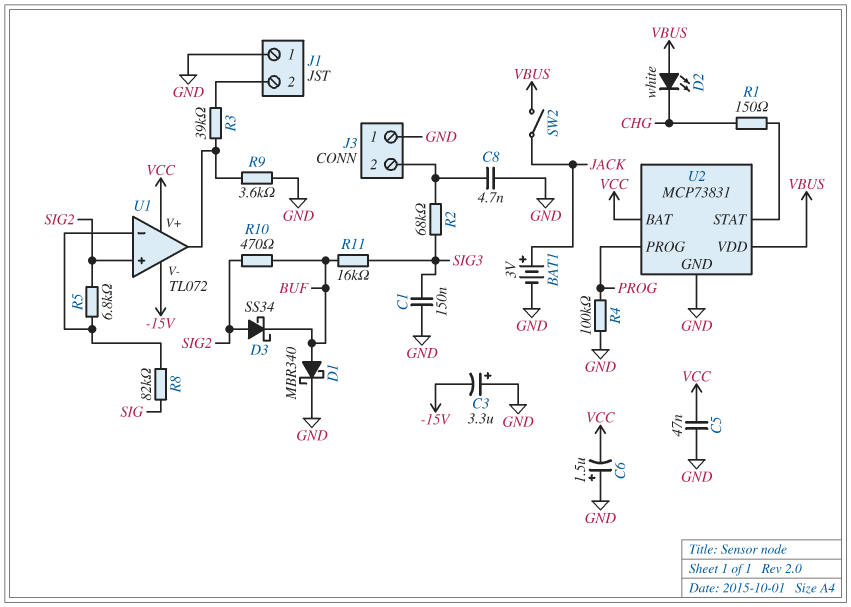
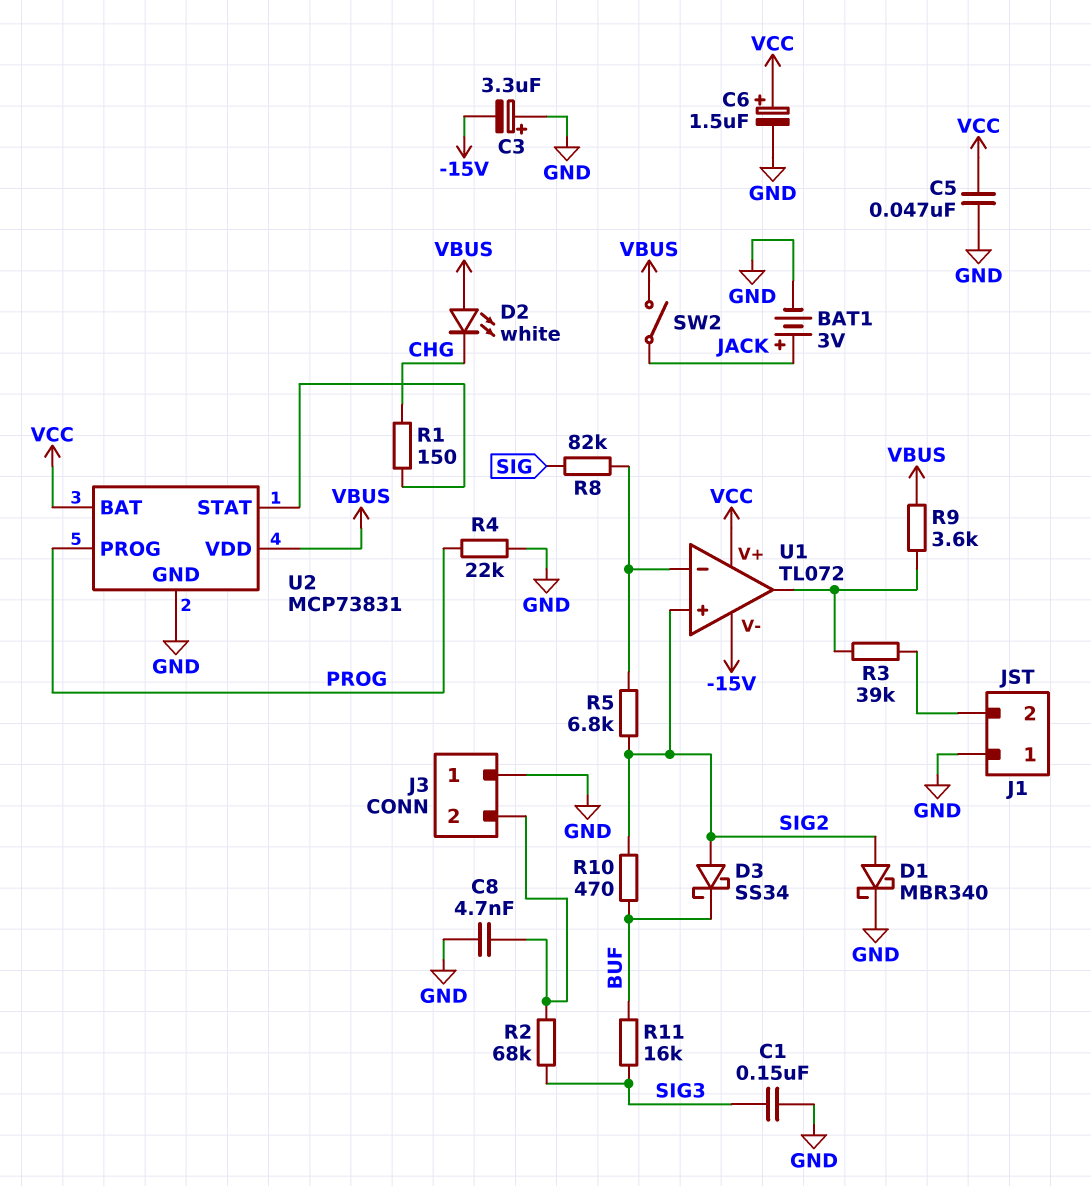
C6: 1.5uF (plus GND, minus VCC) -> 1.5uF (plus VCC, minus GND)
D1: schottky MBR340 (A BUF, K GND) -> schottky MBR340 (A SIG2, K GND)
R4: 100k (GND, PROG) -> 22k (GND, PROG)
R9: 3.6k (GND, U1/out) -> 3.6k (U1/out, VBUS)

